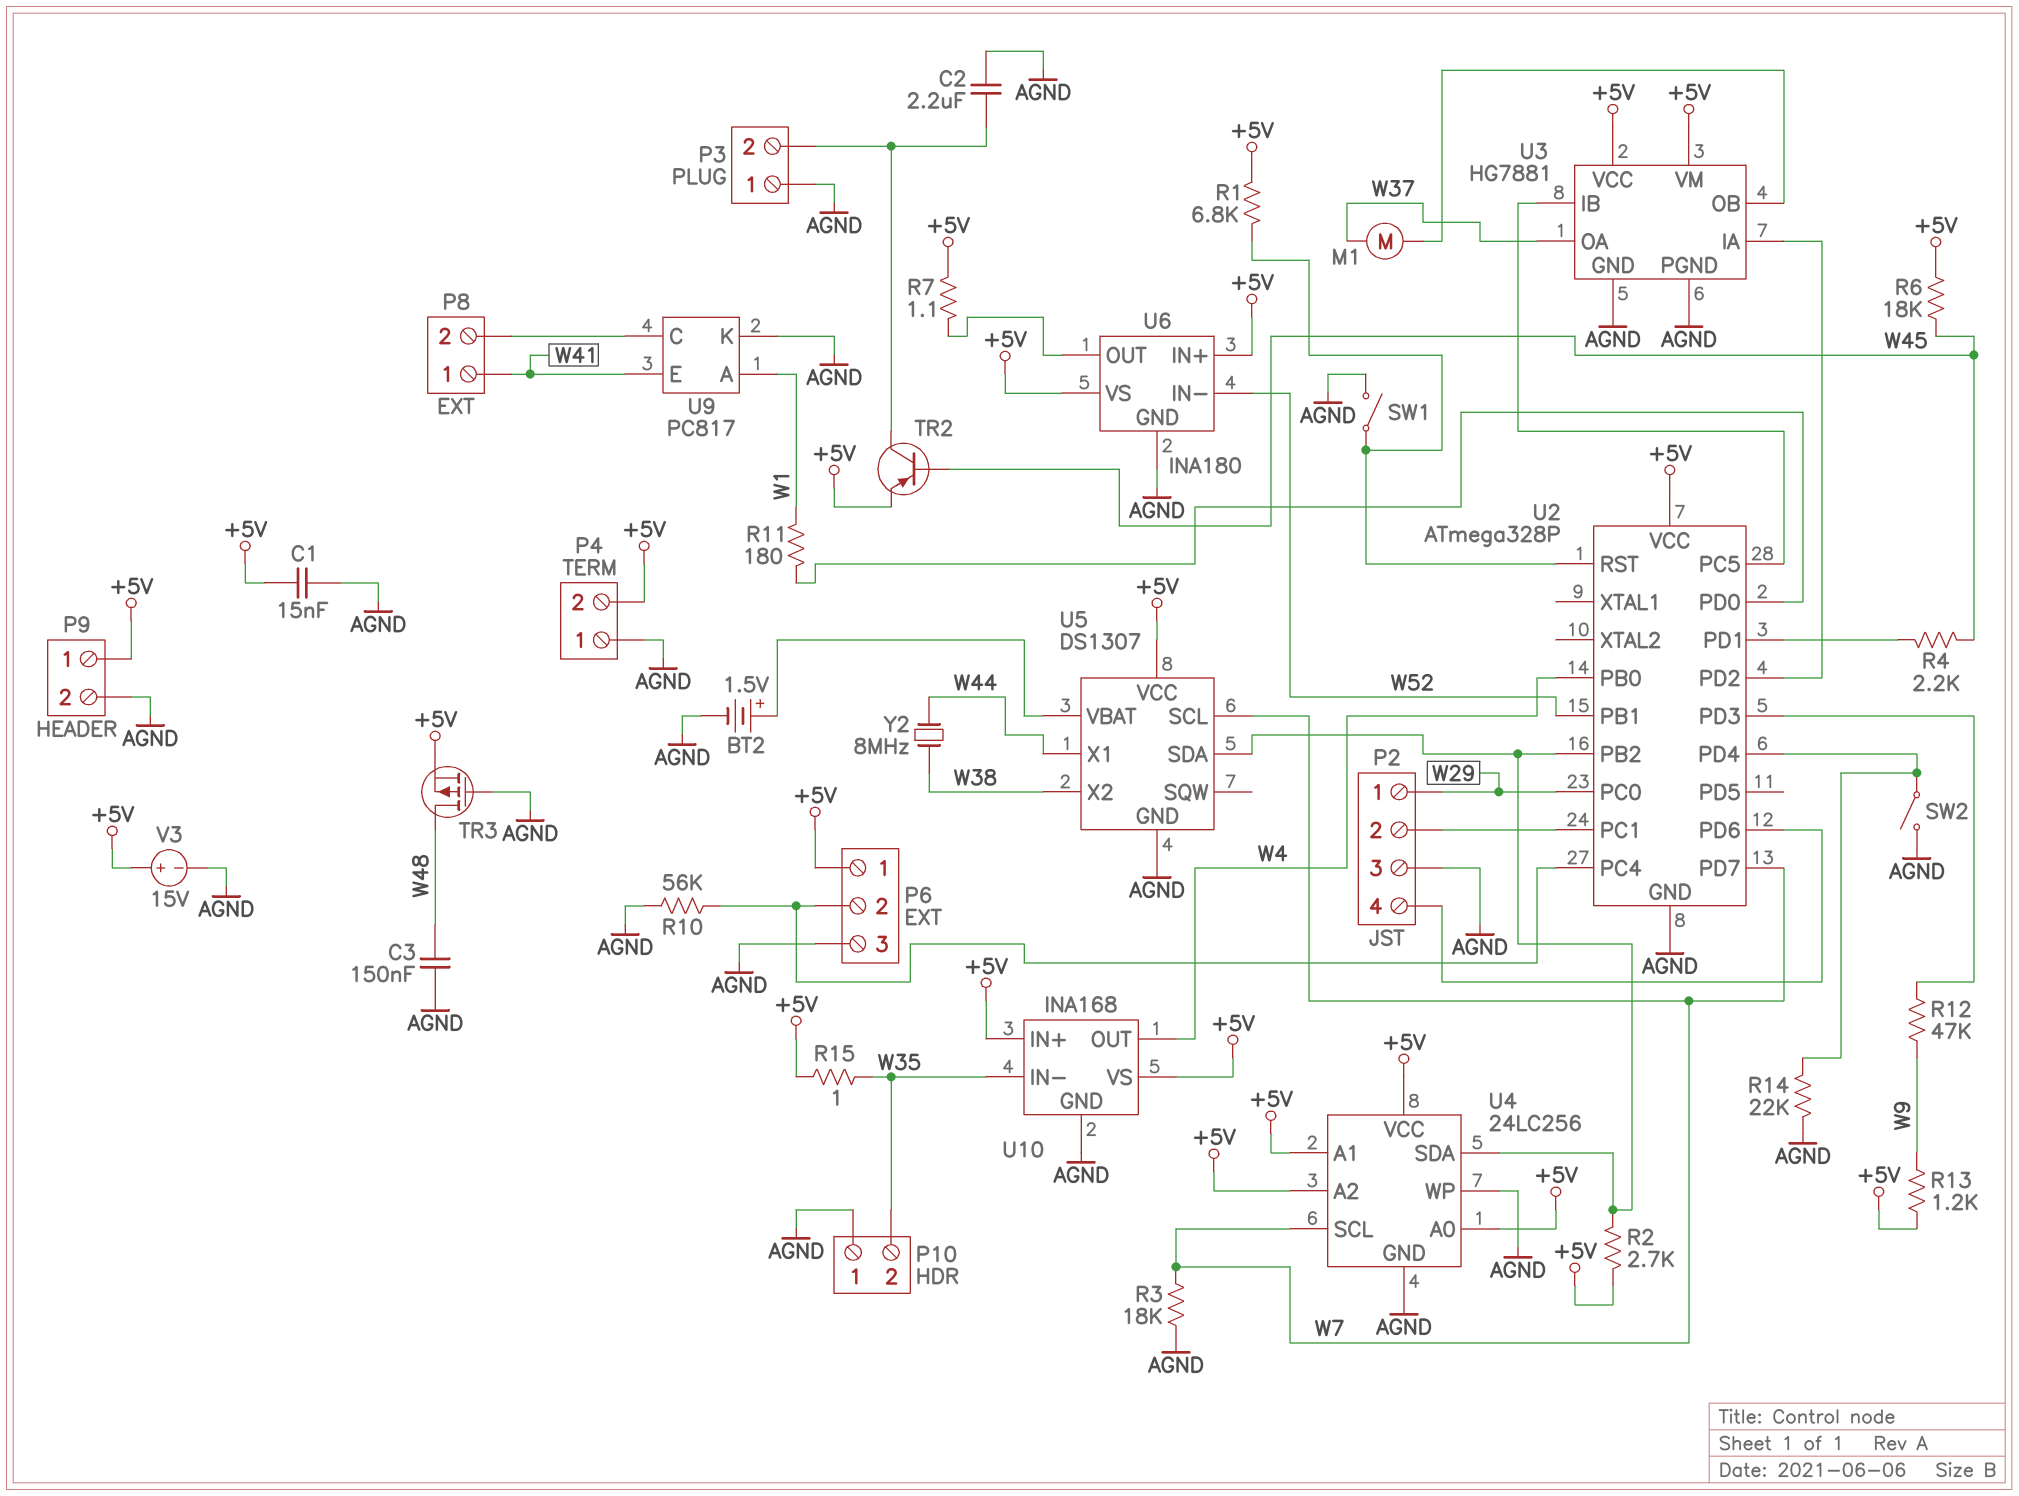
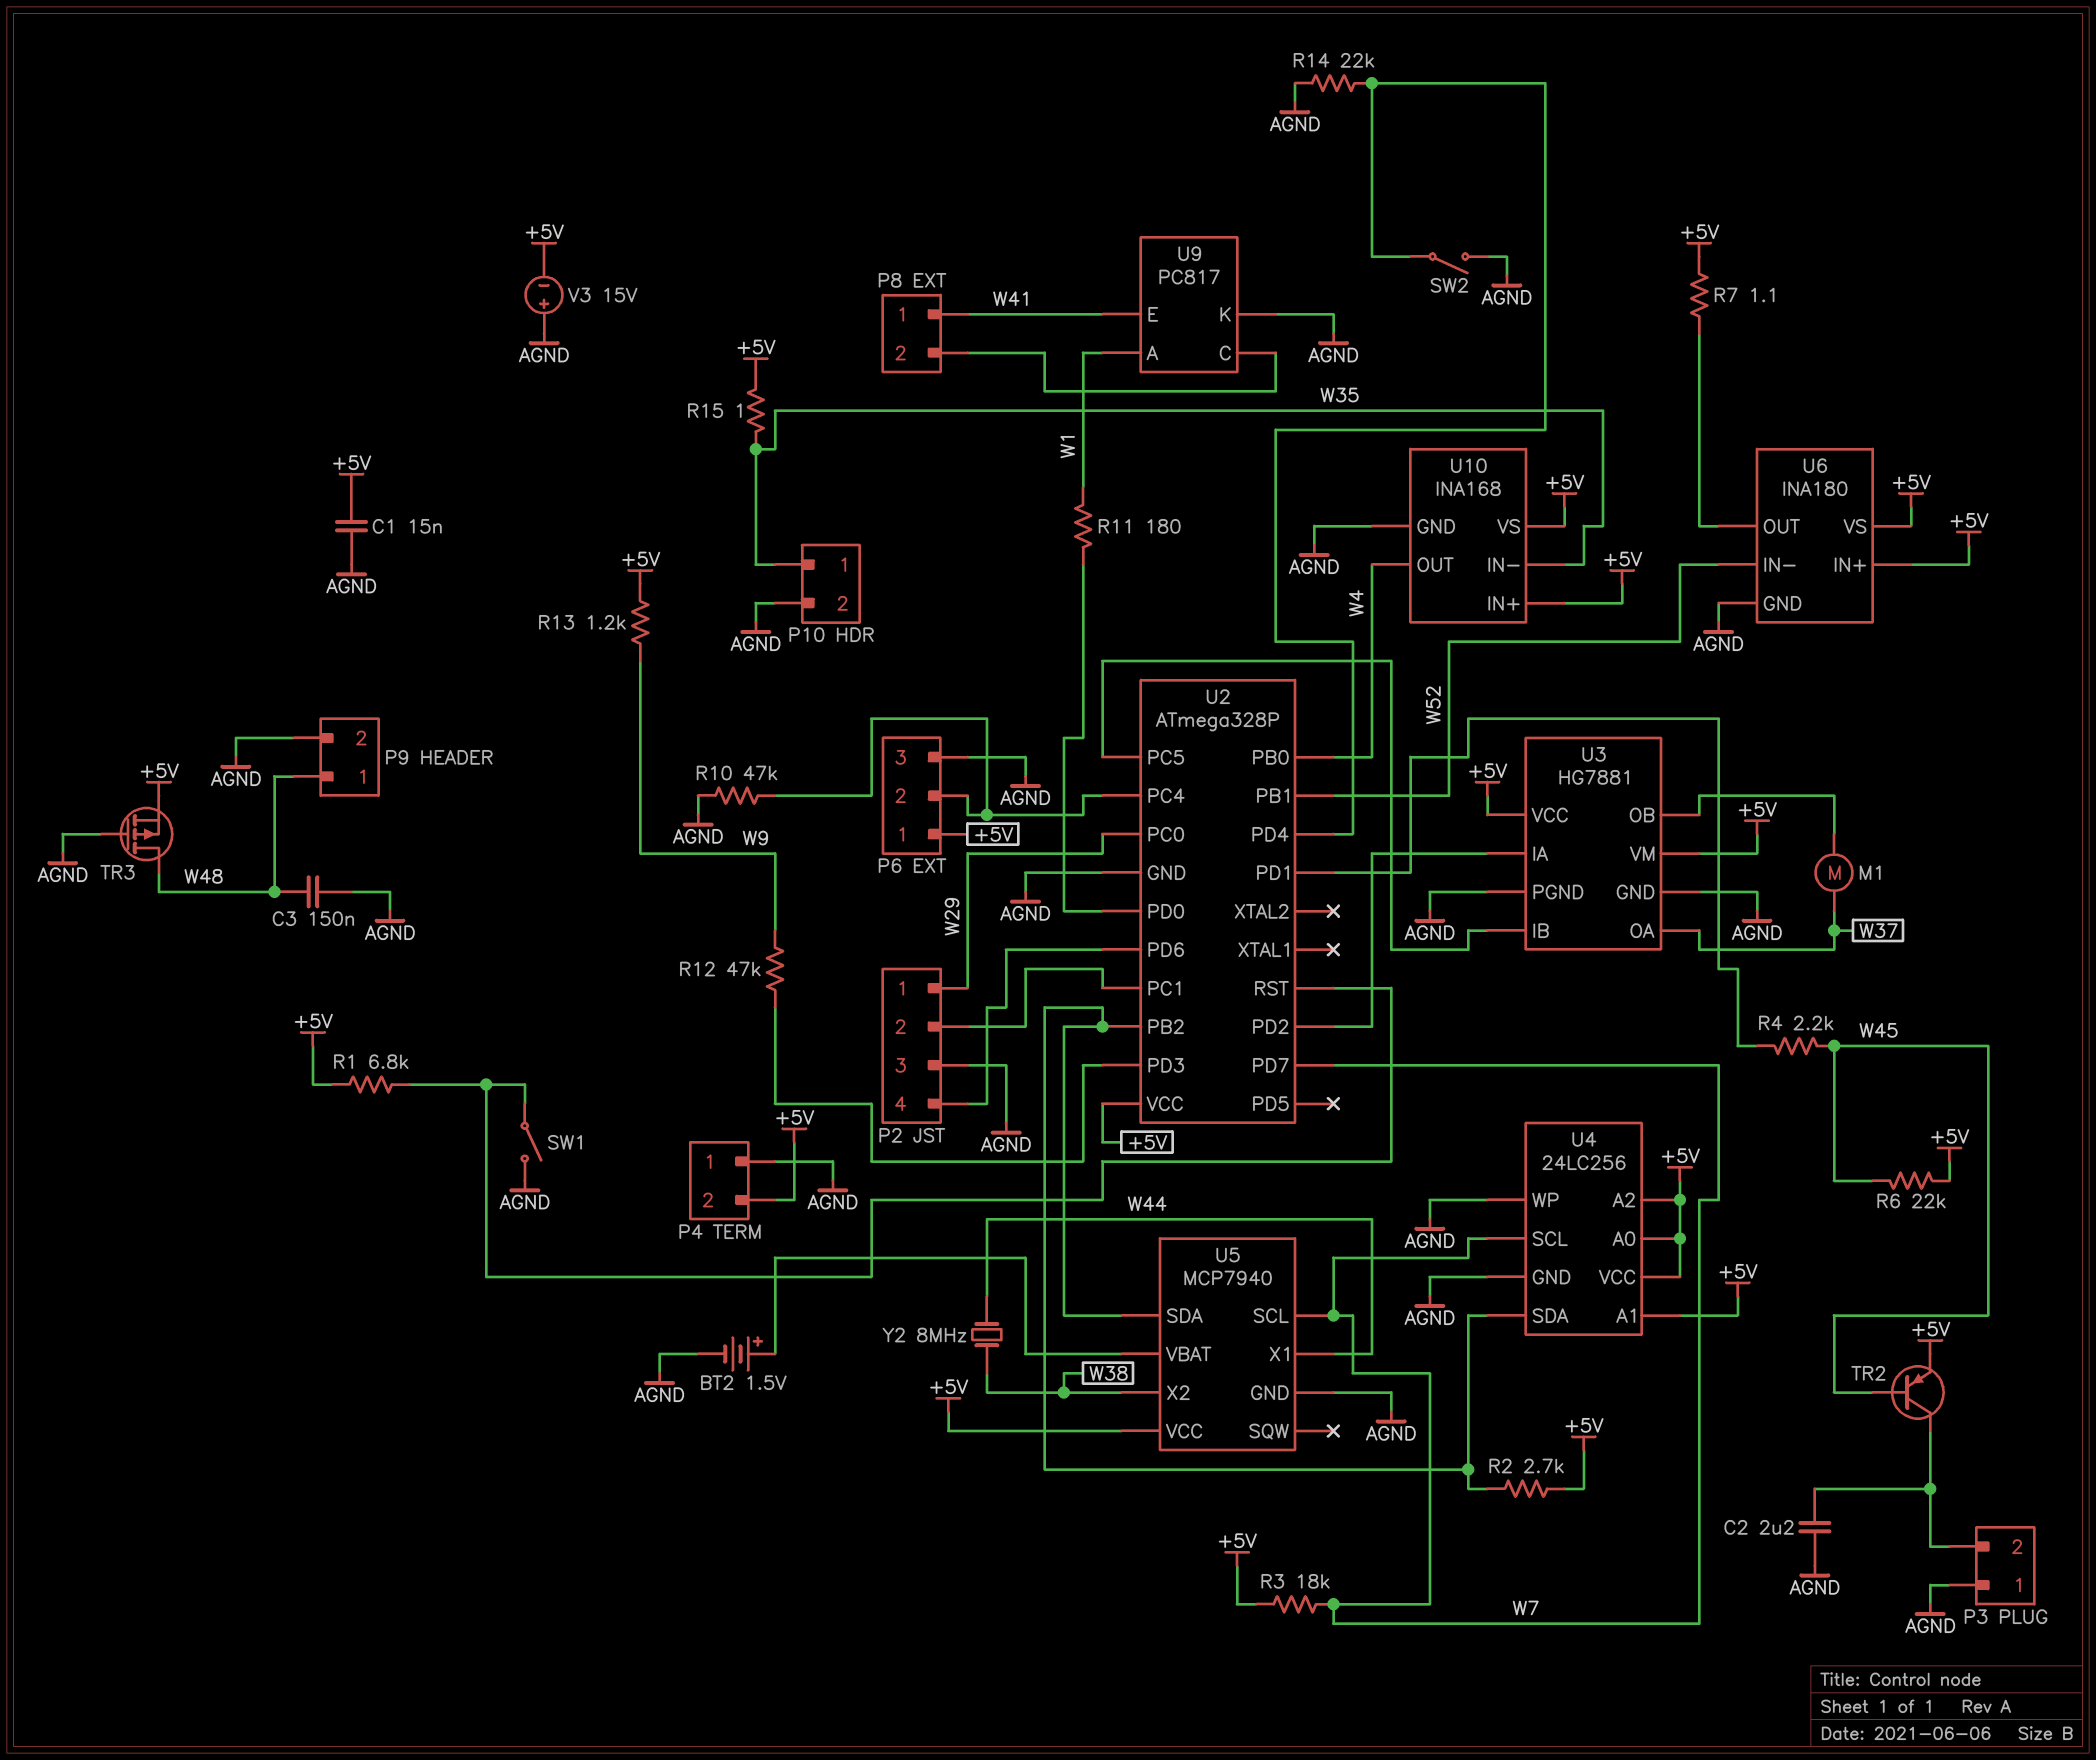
P9 pin 1: +5V -> W48
P10 pin 1: AGND -> W35
P10 pin 2: W35 -> AGND
R3: 18k (AGND, W7) -> 18k (+5V, W7)
R6: 18k (+5V, W45) -> 22k (+5V, W45)
R10: 56k (AGND, P6/2) -> 47k (AGND, P6/2)
U5: DS1307 -> MCP7940
V3: 15V (plus +5V, minus AGND) -> 15V (plus AGND, minus +5V)

